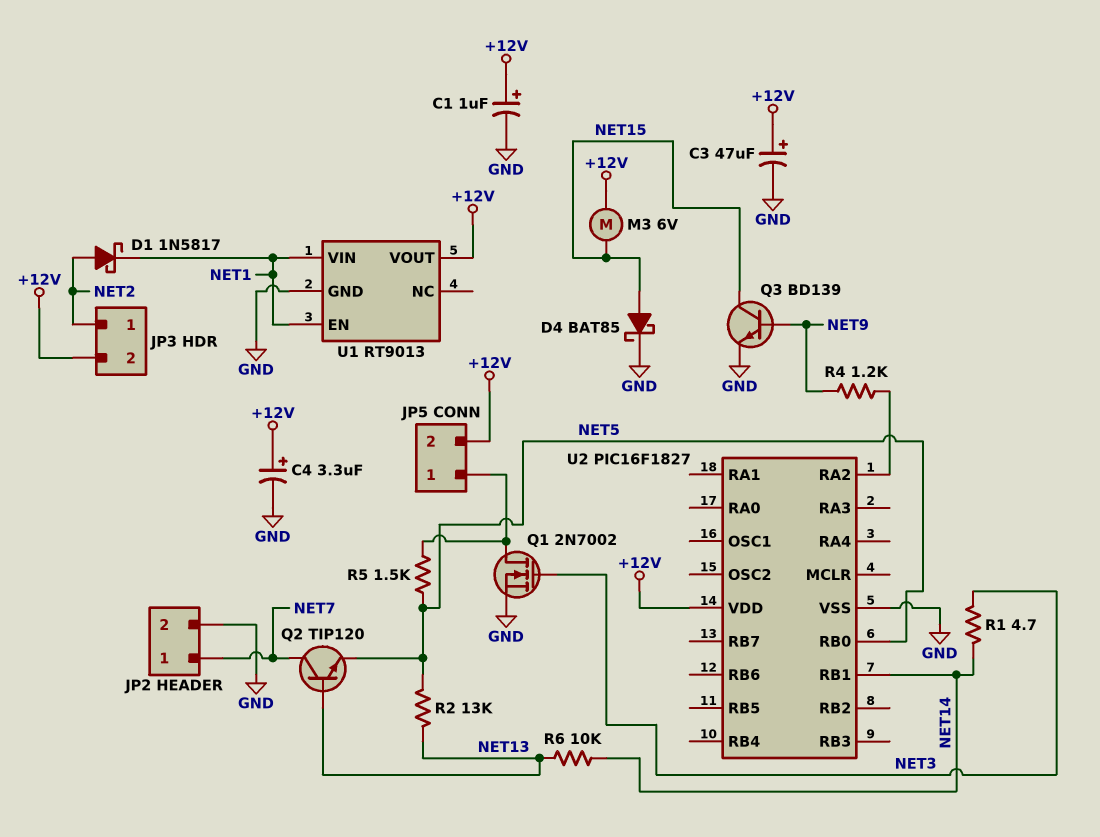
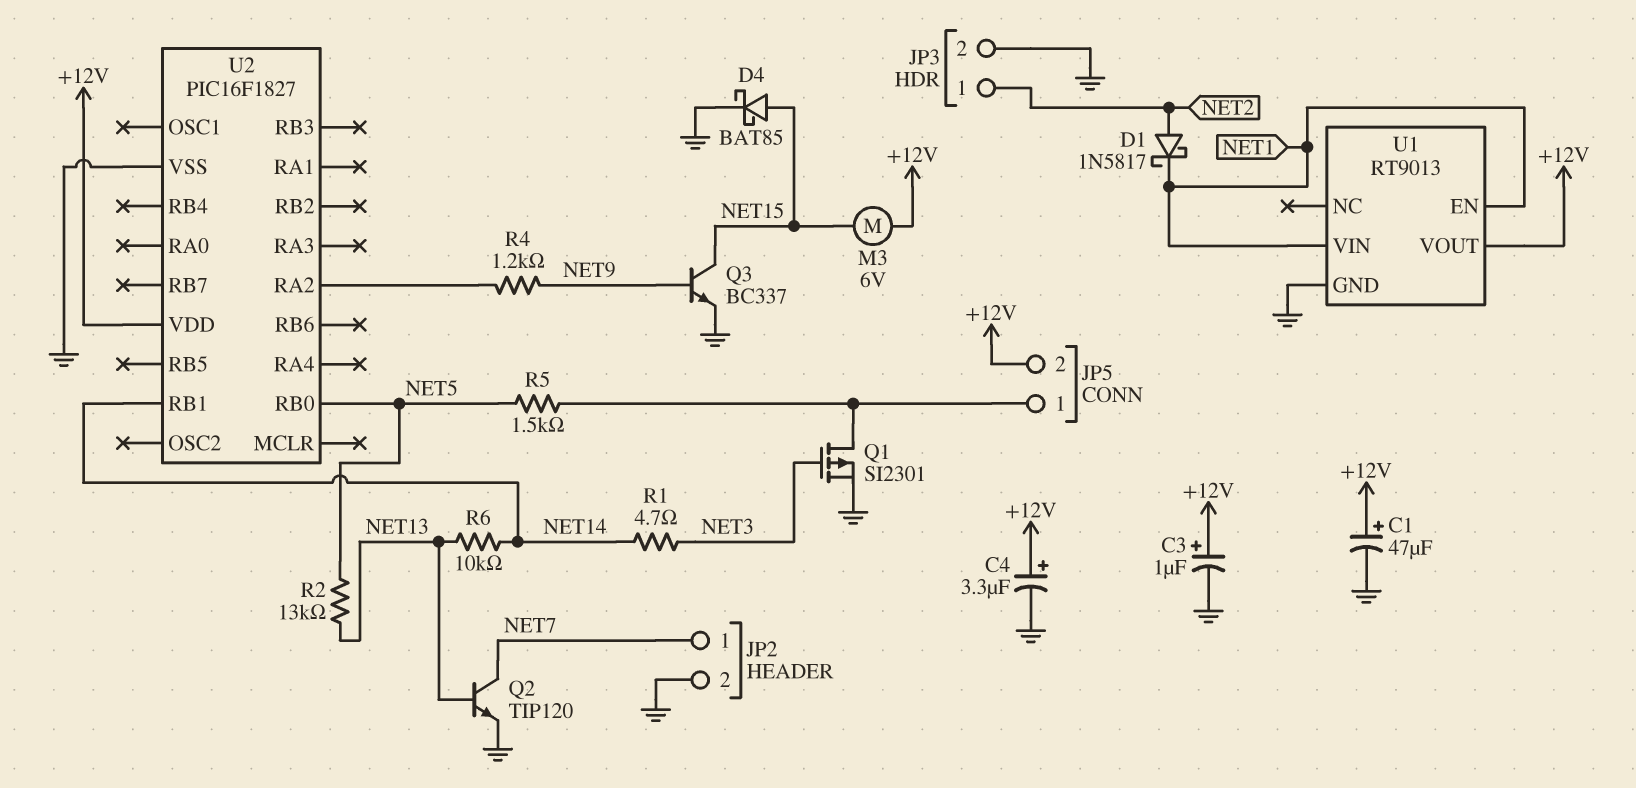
C1: 1uF (plus +12V, minus GND) -> 47uF (plus +12V, minus GND)
C3: 47uF (plus +12V, minus GND) -> 1uF (plus +12V, minus GND)
JP3 pin 2: +12V -> GND
Q1: NMOS 2N7002 (G NET3, D JP5/1, S GND) -> PMOS SI2301 (G NET3, D JP5/1, S GND)
Q2: NPN TIP120 (B NET13, C NET7, E NET5) -> NPN TIP120 (B NET13, C NET7, E GND)
Q3: NPN BD139 (B NET9, C NET15, E GND) -> NPN BC337 (B NET9, C NET15, E GND)

